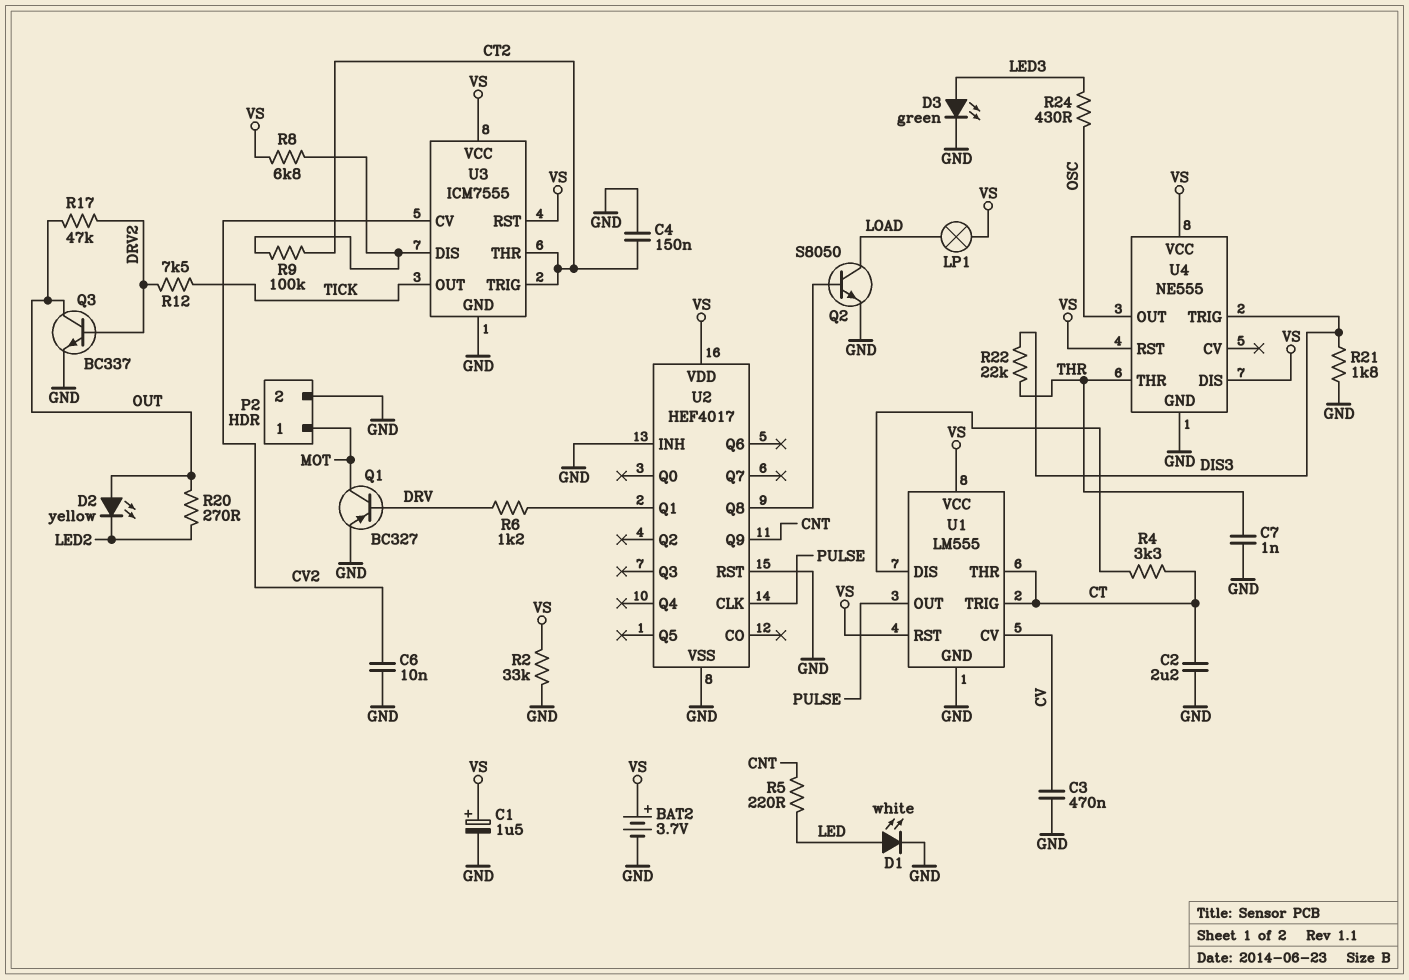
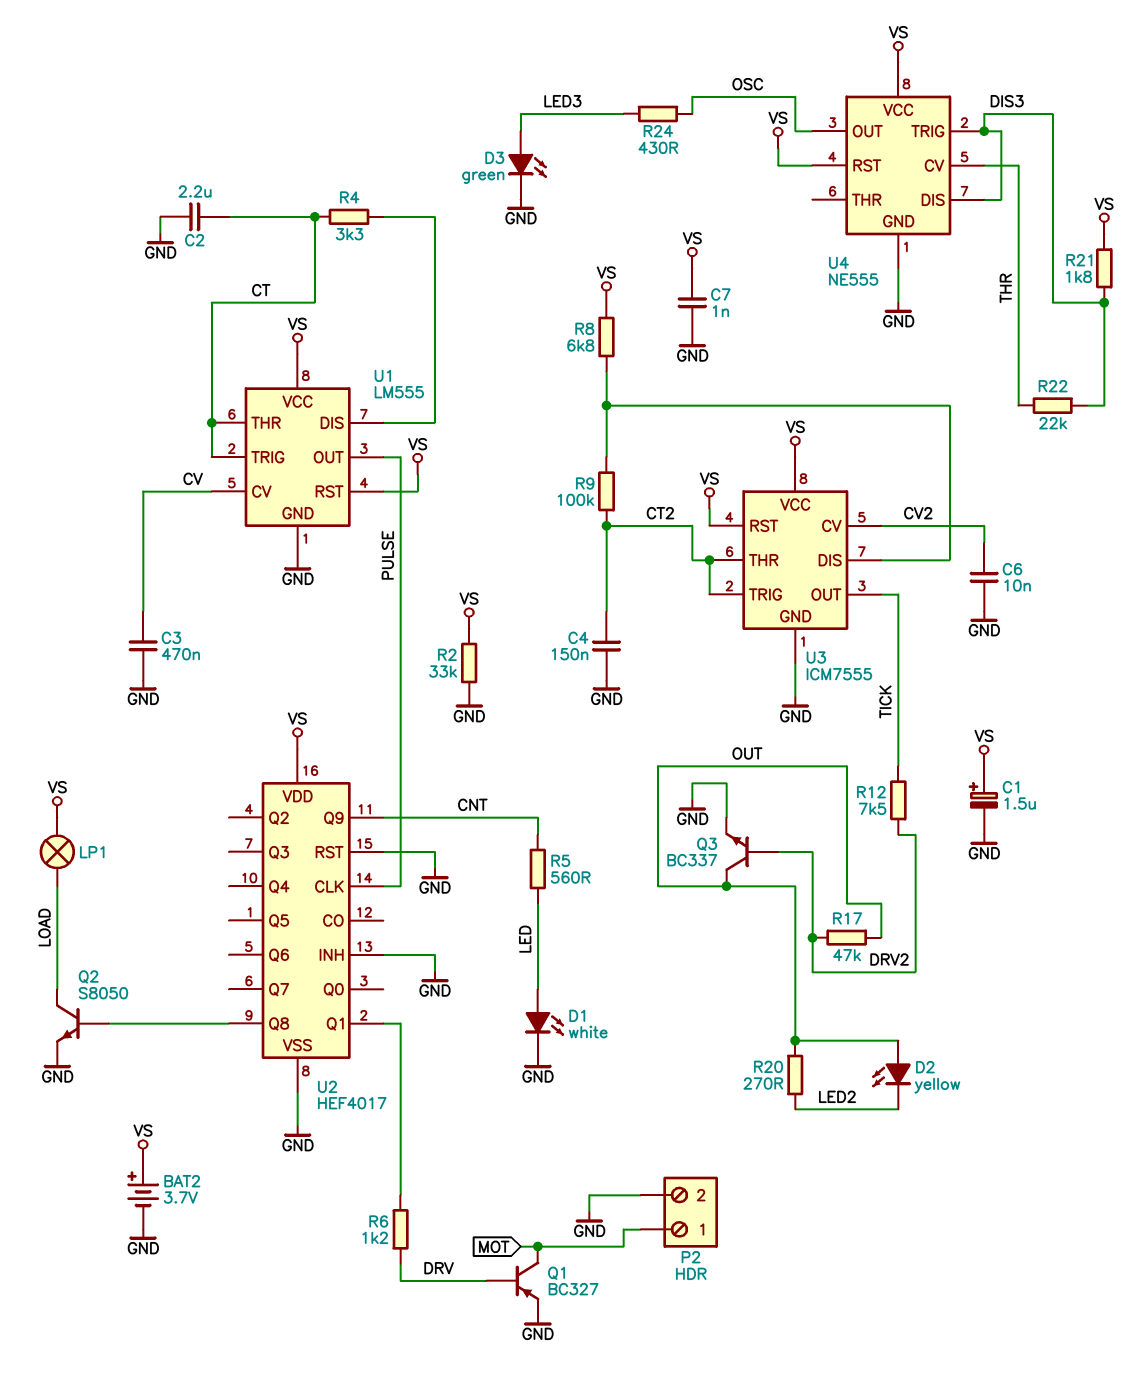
C7: 1nF (GND, THR) -> 1nF (GND, VS)
R5: 220 (CNT, LED) -> 560 (CNT, LED)
R21: 1.8k (DIS3, GND) -> 1.8k (DIS3, VS)
U4 pin CV: none -> THR
U4 pin DIS: VS -> DIS3
U4 pin THR: THR -> none

